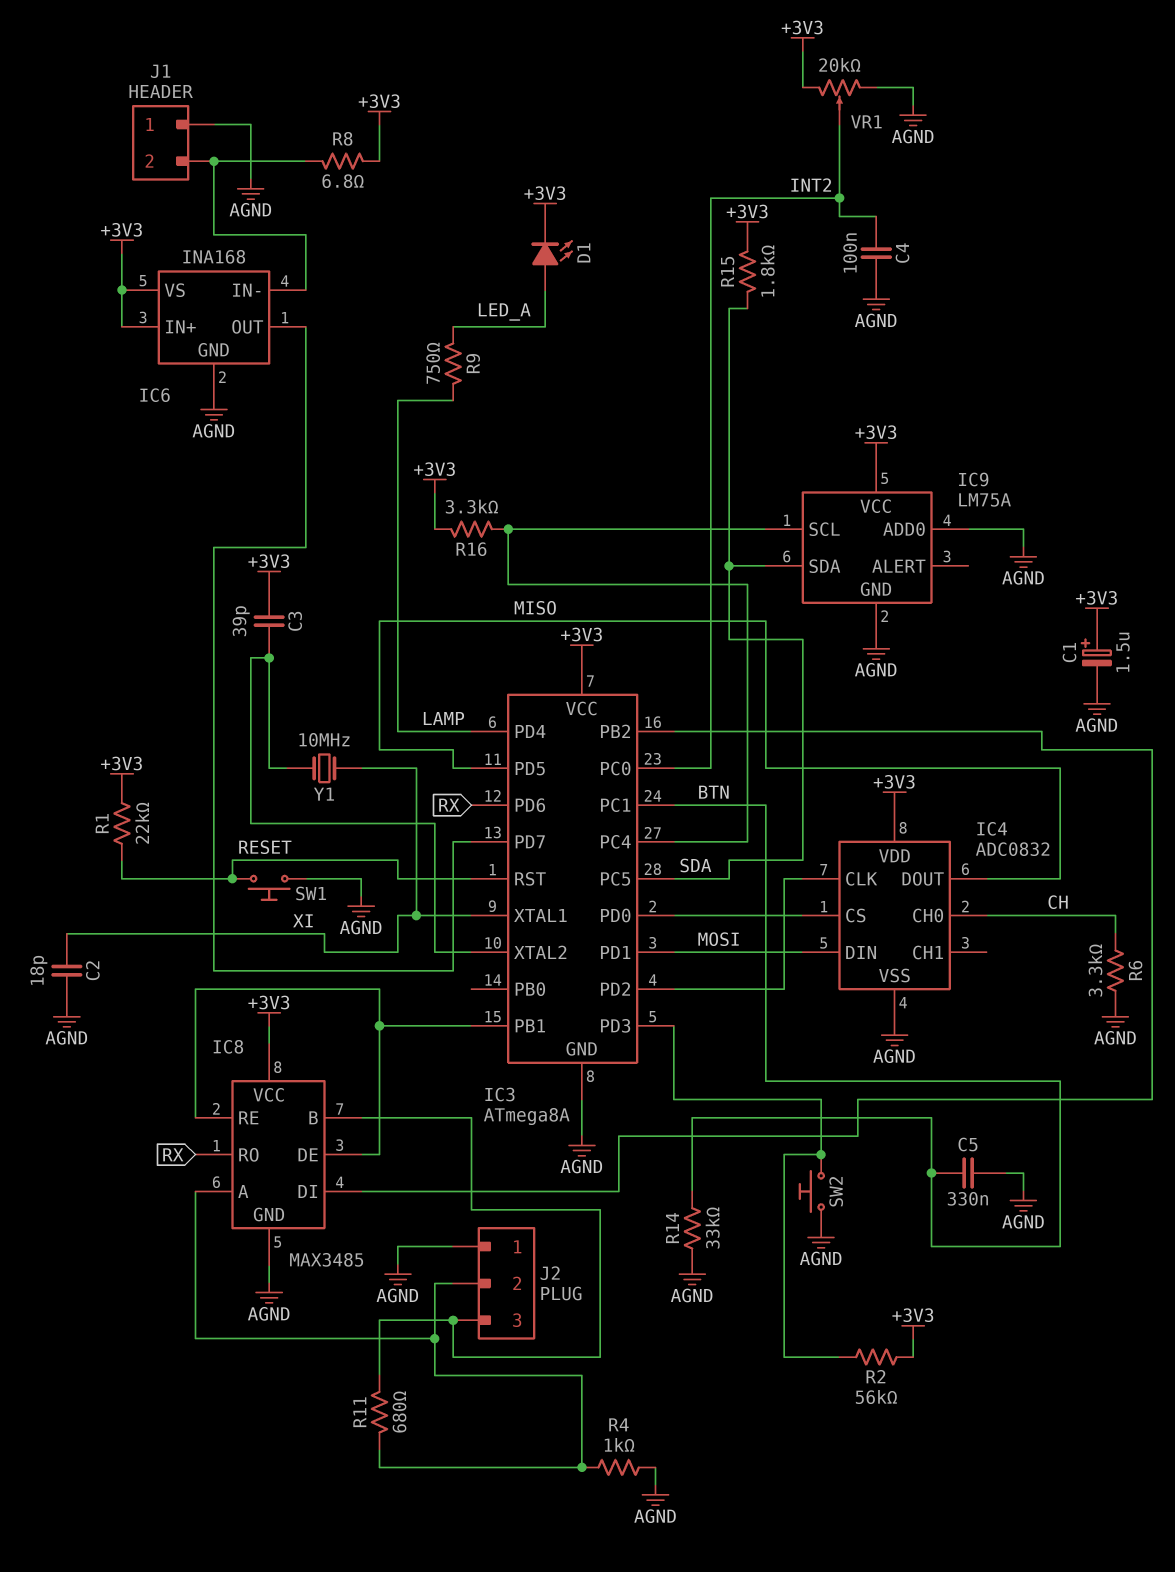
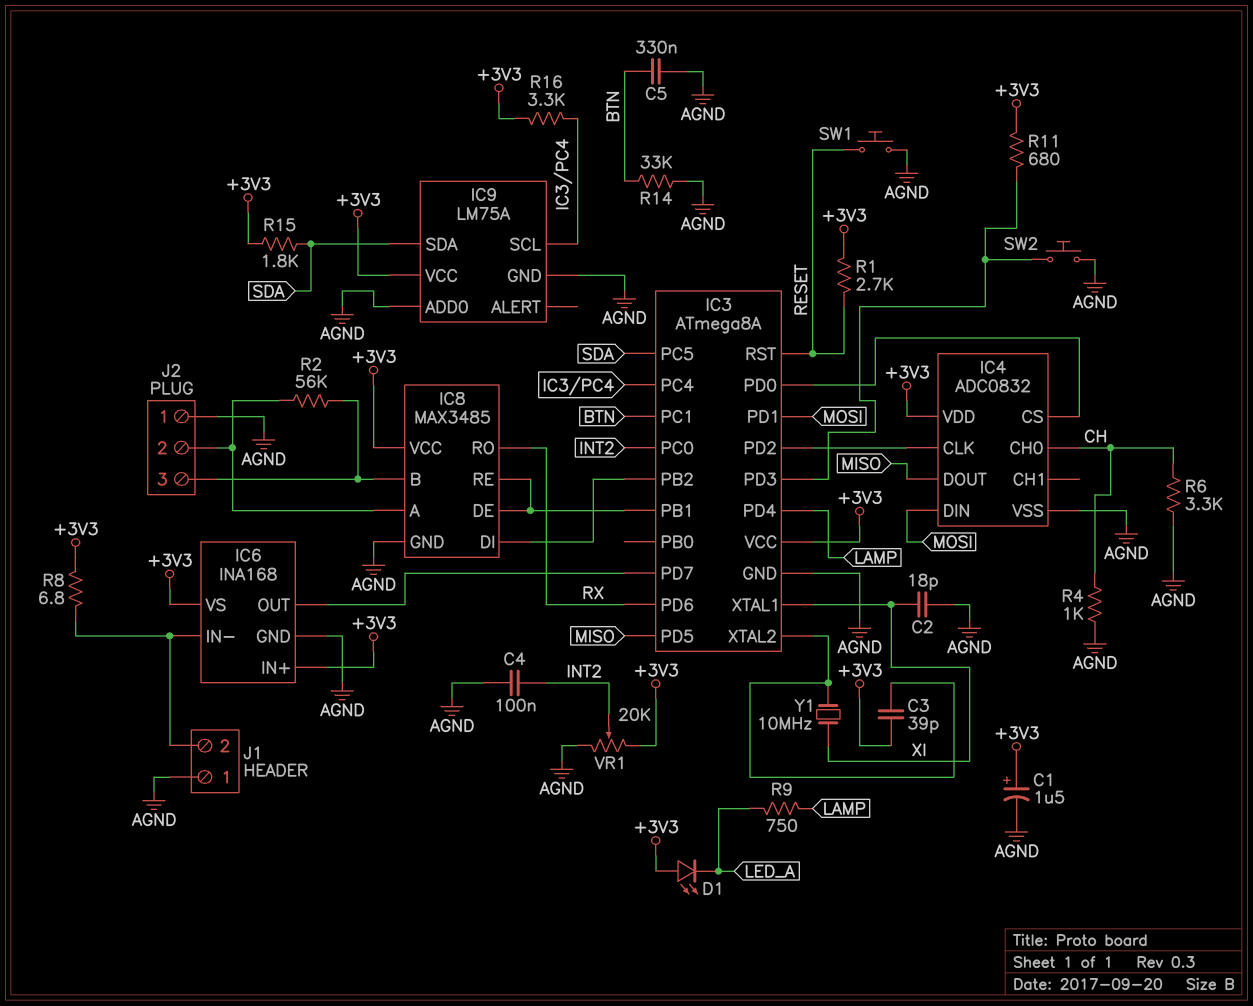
D1: LED (A LED_A, K +3V3) -> LED (A +3V3, K LED_A)
R1: 22k (+3V3, RESET) -> 2.7k (+3V3, RESET)
R2: 56k (+3V3, IC3/PD3) -> 56k (IC8/A, IC8/B)
R4: 1k (AGND, IC8/A) -> 1k (AGND, CH)
R11: 680 (IC8/A, IC8/B) -> 680 (+3V3, IC3/PD3)

